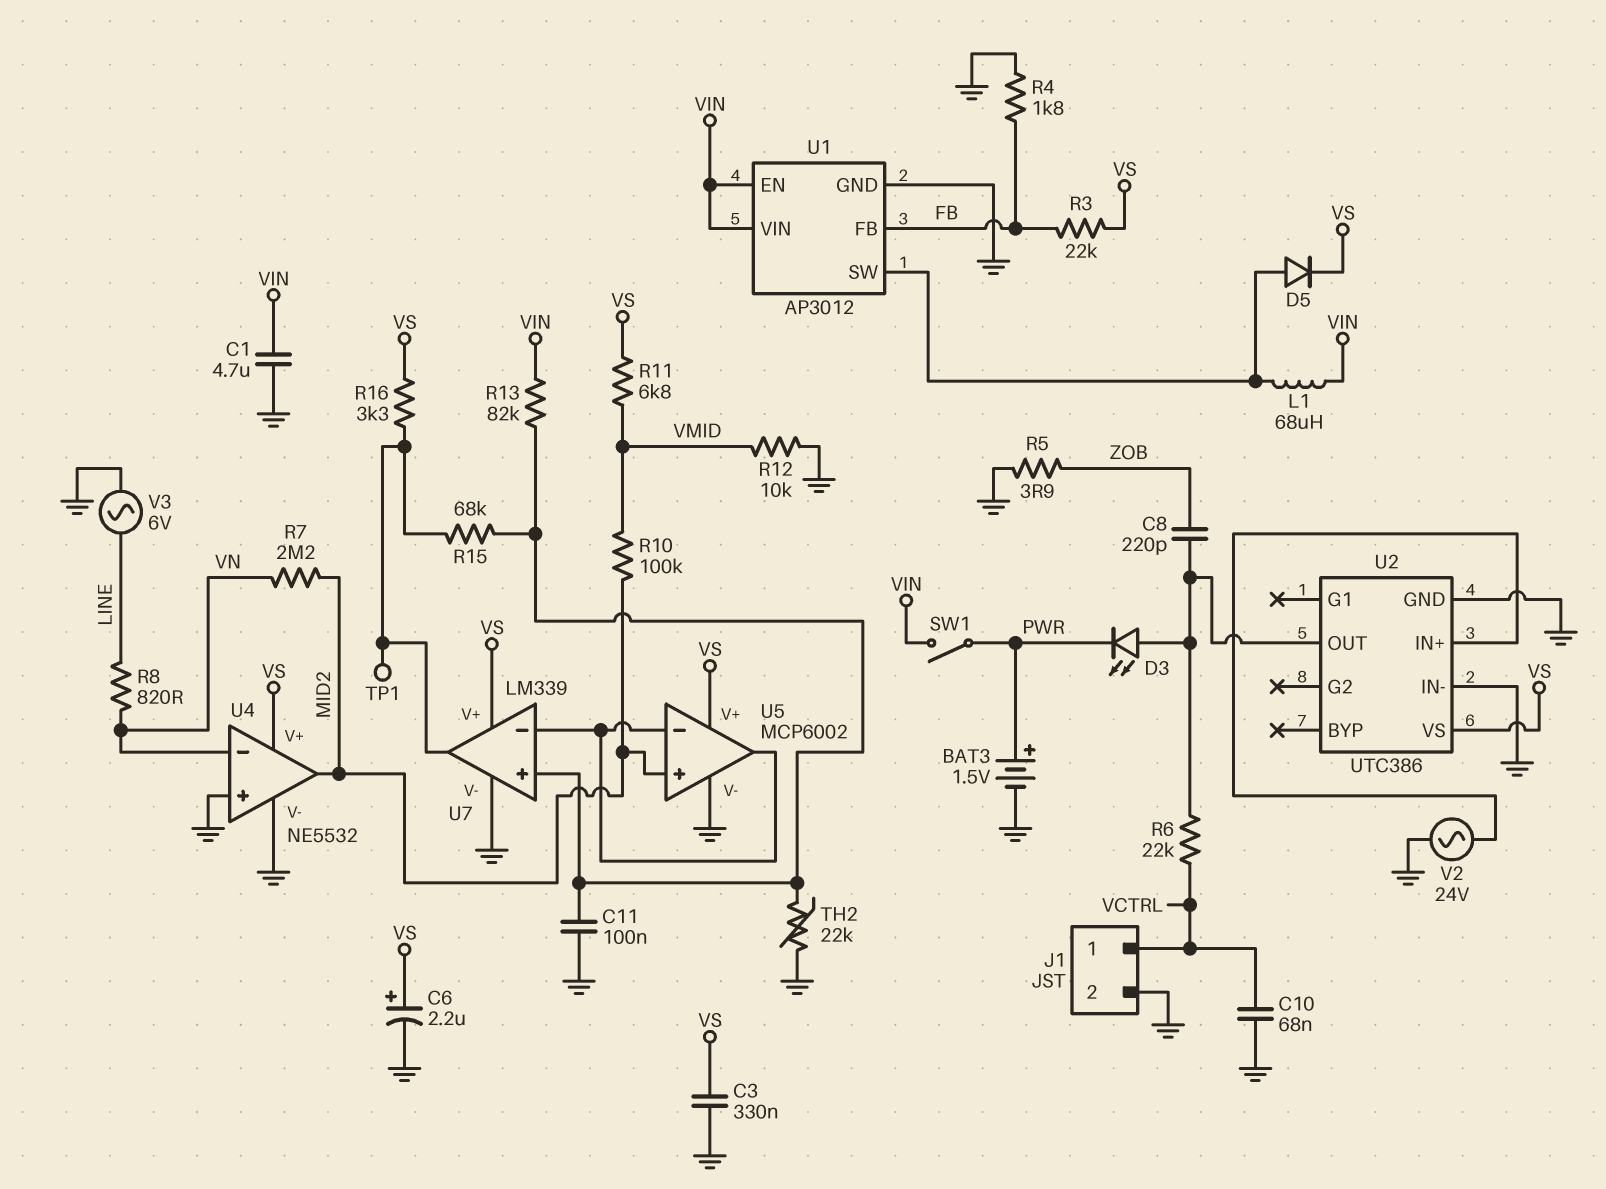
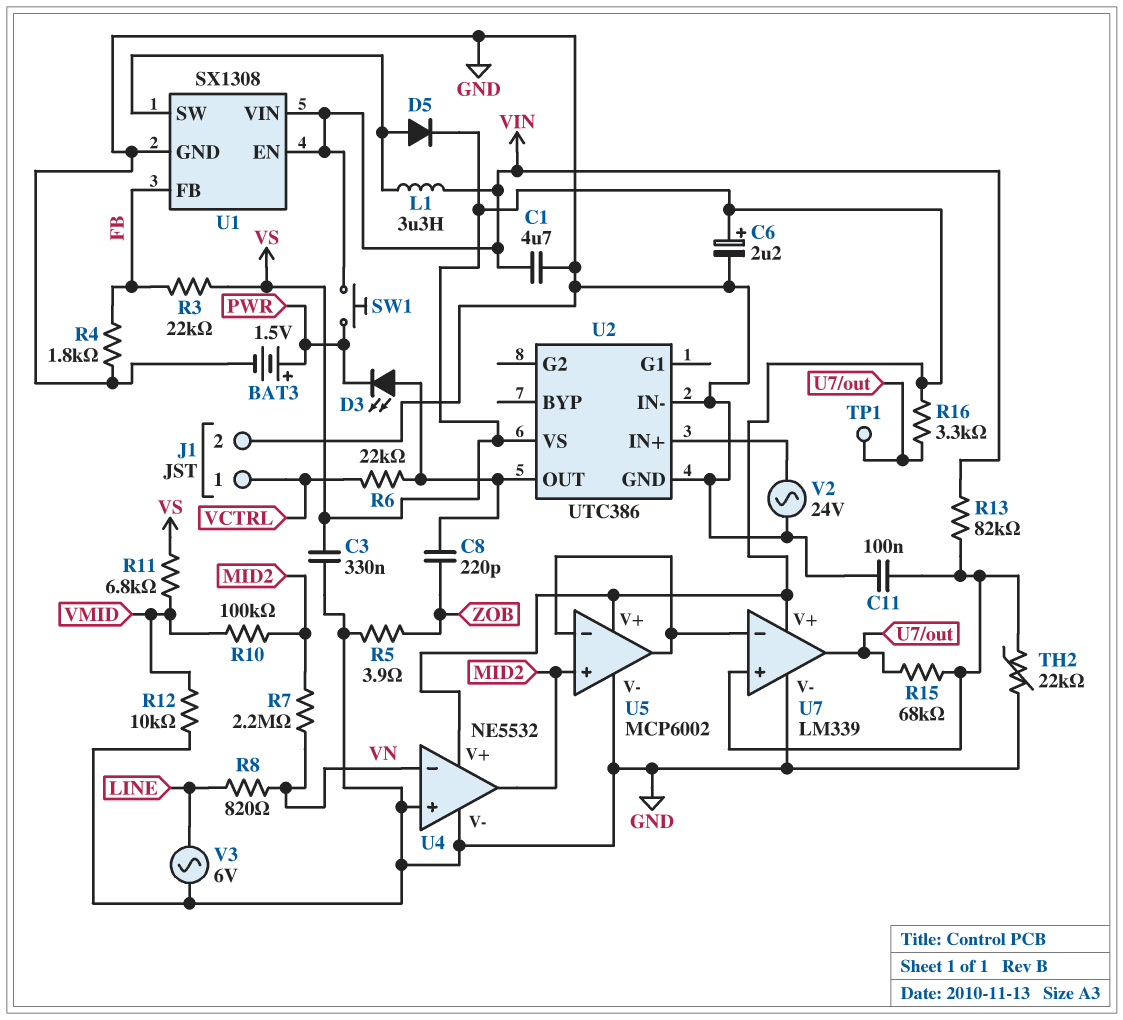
C10: 68nF (GND, VCTRL) -> none
L1: 68uH (U1/SW, VIN) -> 3.3uH (U1/SW, VIN)
SW1: switch (PWR, VIN) -> button (PWR, VIN)
U1: AP3012 -> SX1308

